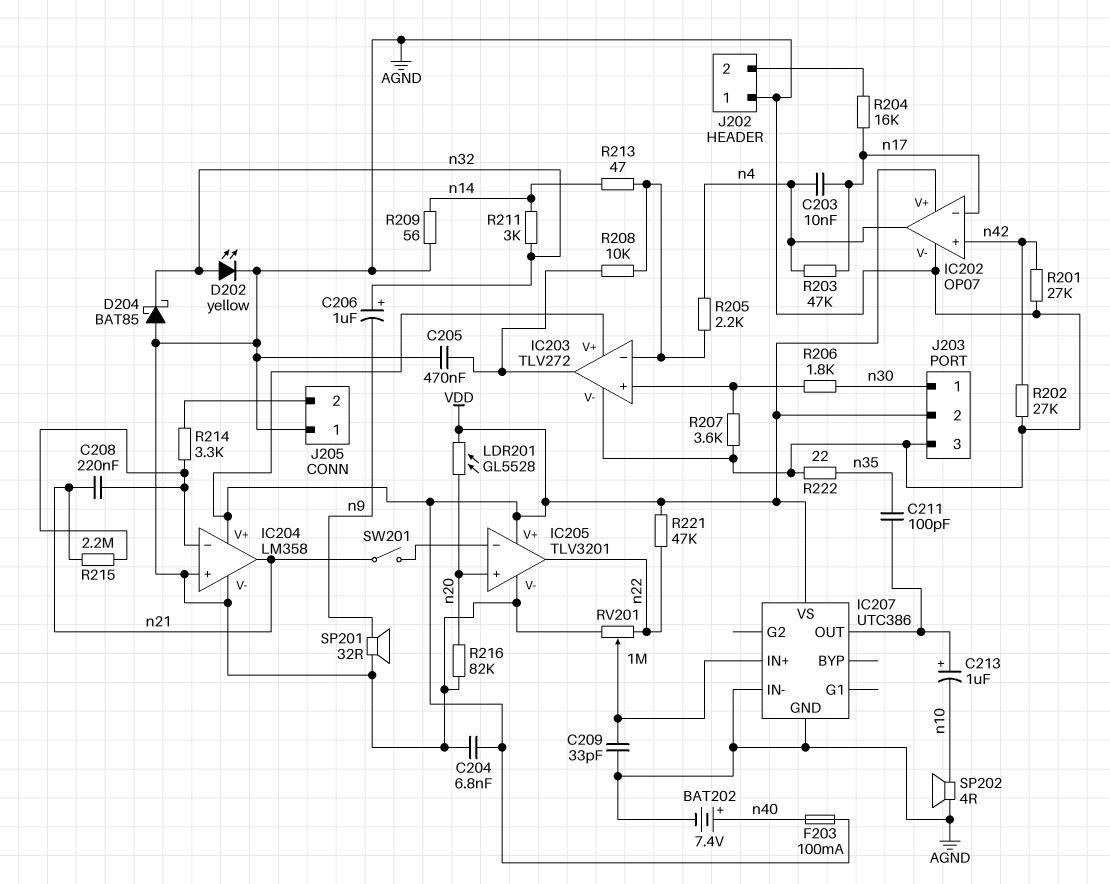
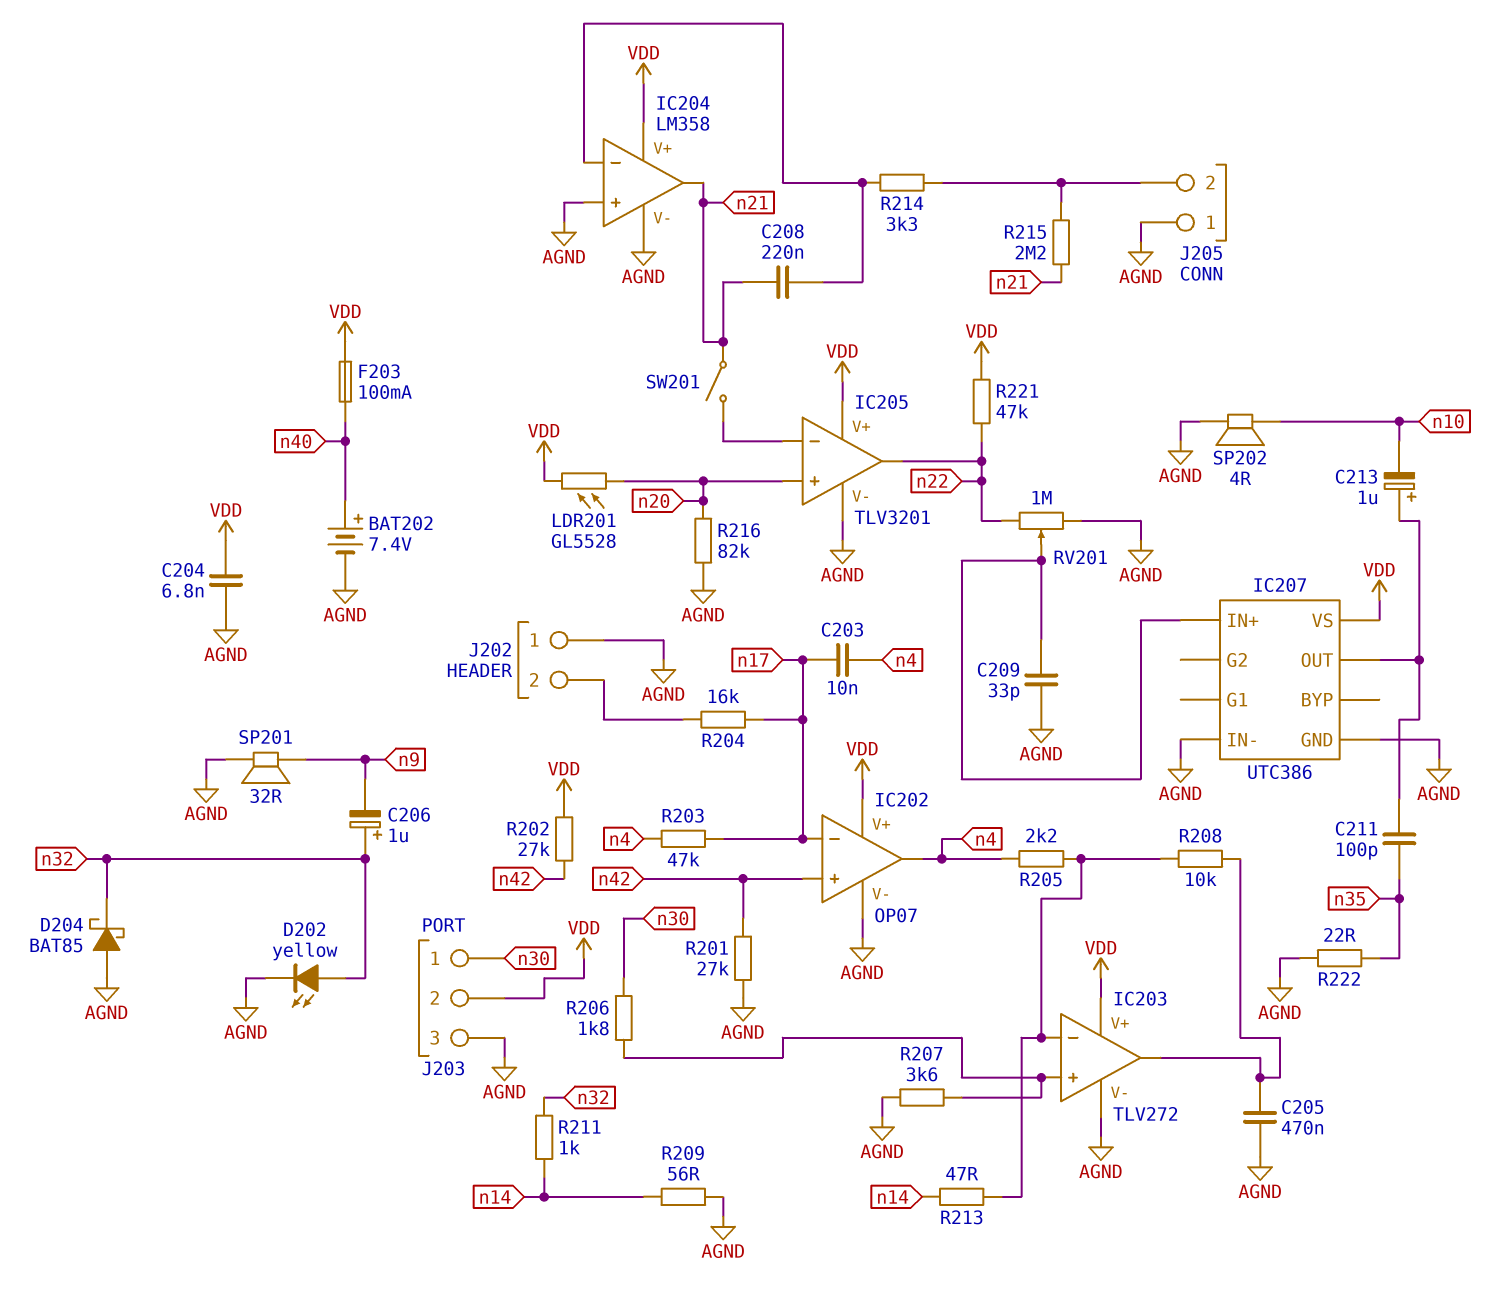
R202: 27k (AGND, n42) -> 27k (VDD, n42)
R211: 3k (n14, n32) -> 1k (n14, n32)
R215: 2.2M (IC204/in-, n21) -> 2.2M (J205/2, n21)

